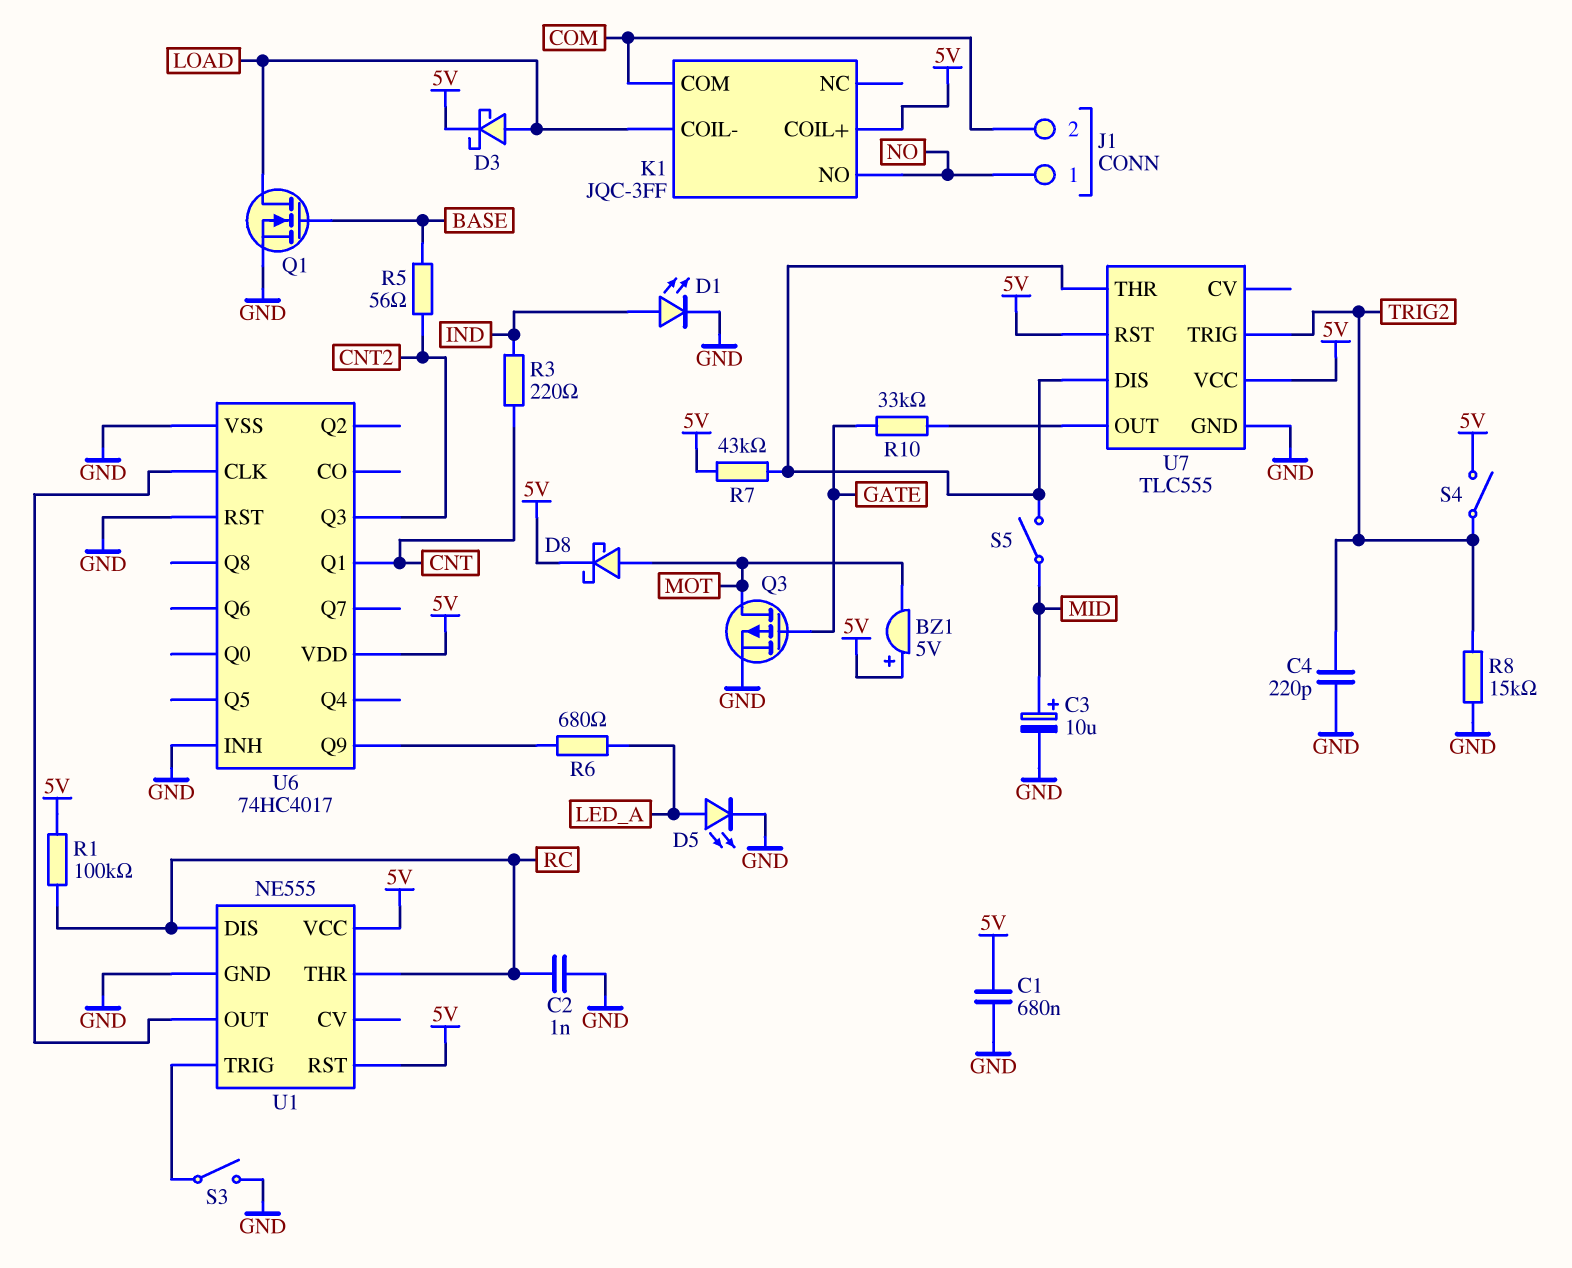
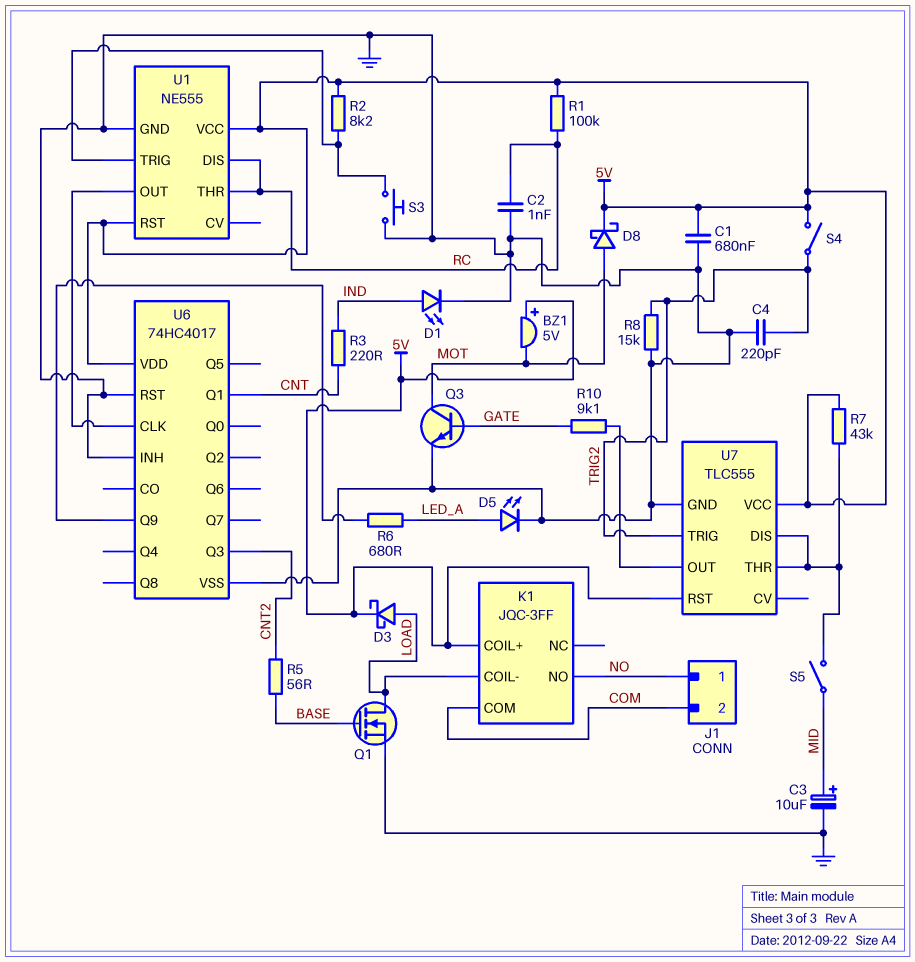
Q3: PMOS (G GATE, D MOT, S GND) -> NPN (B GATE, C MOT, E GND)
R2: none -> 8.2k (5V, U1/TRIG)
R10: 33k (GATE, U7/OUT) -> 9.1k (GATE, U7/OUT)
S3: switch (GND, U1/TRIG) -> button (GND, U1/TRIG)

